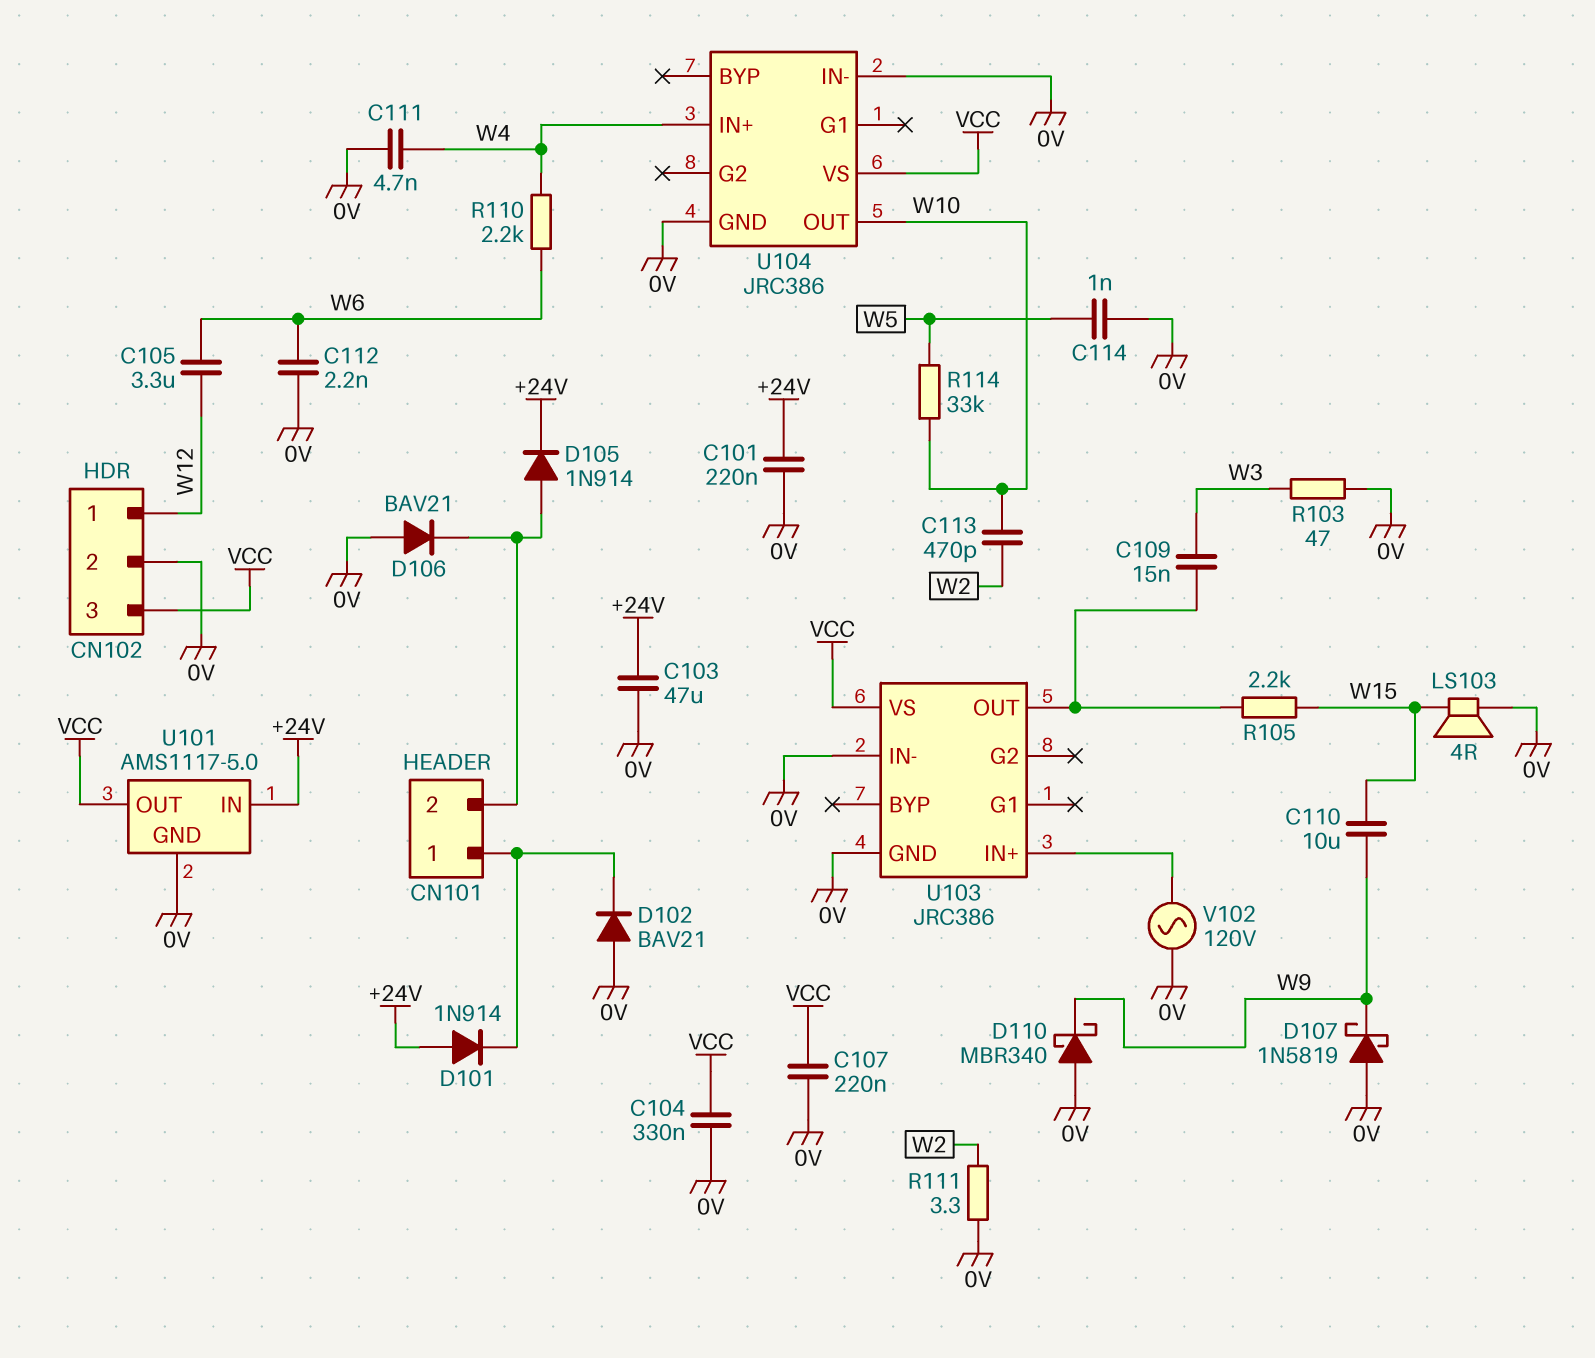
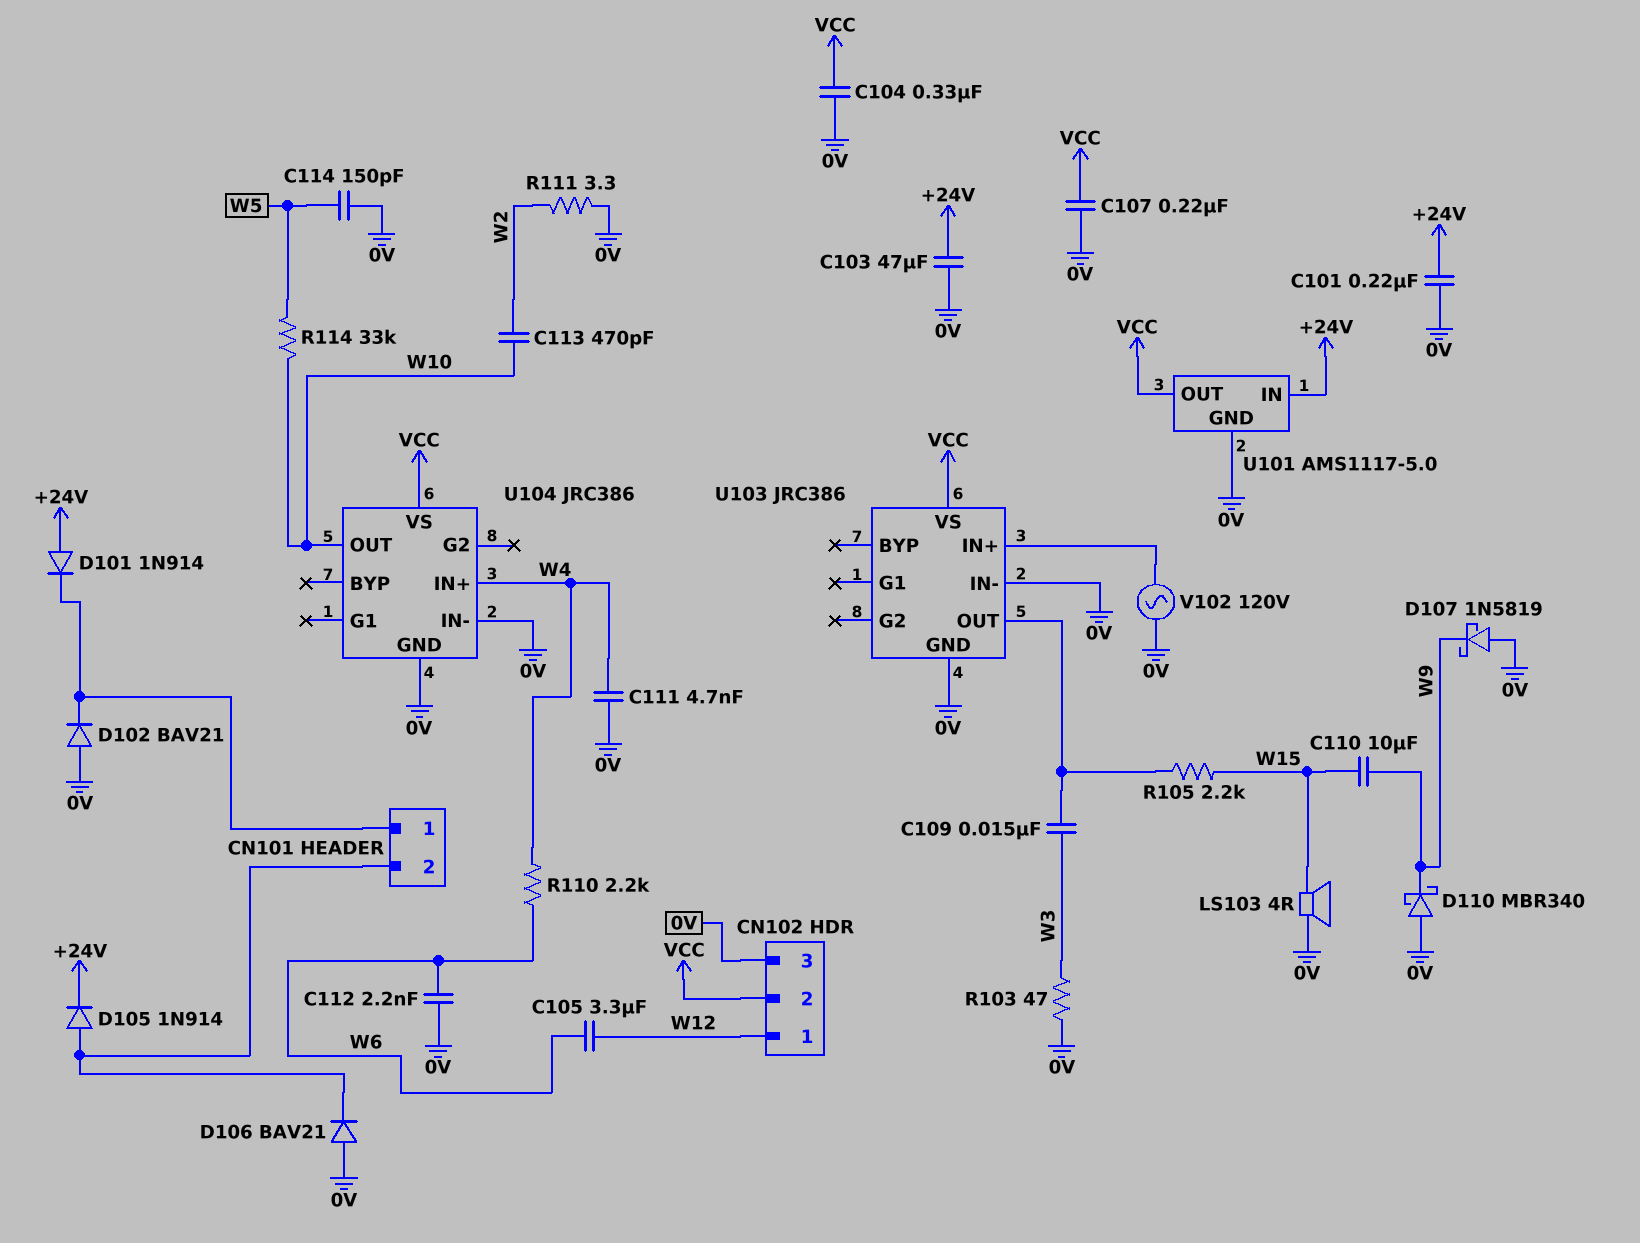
C114: 1nF (0V, W5) -> 150pF (0V, W5)
CN102 pin 2: 0V -> VCC
CN102 pin 3: VCC -> 0V

